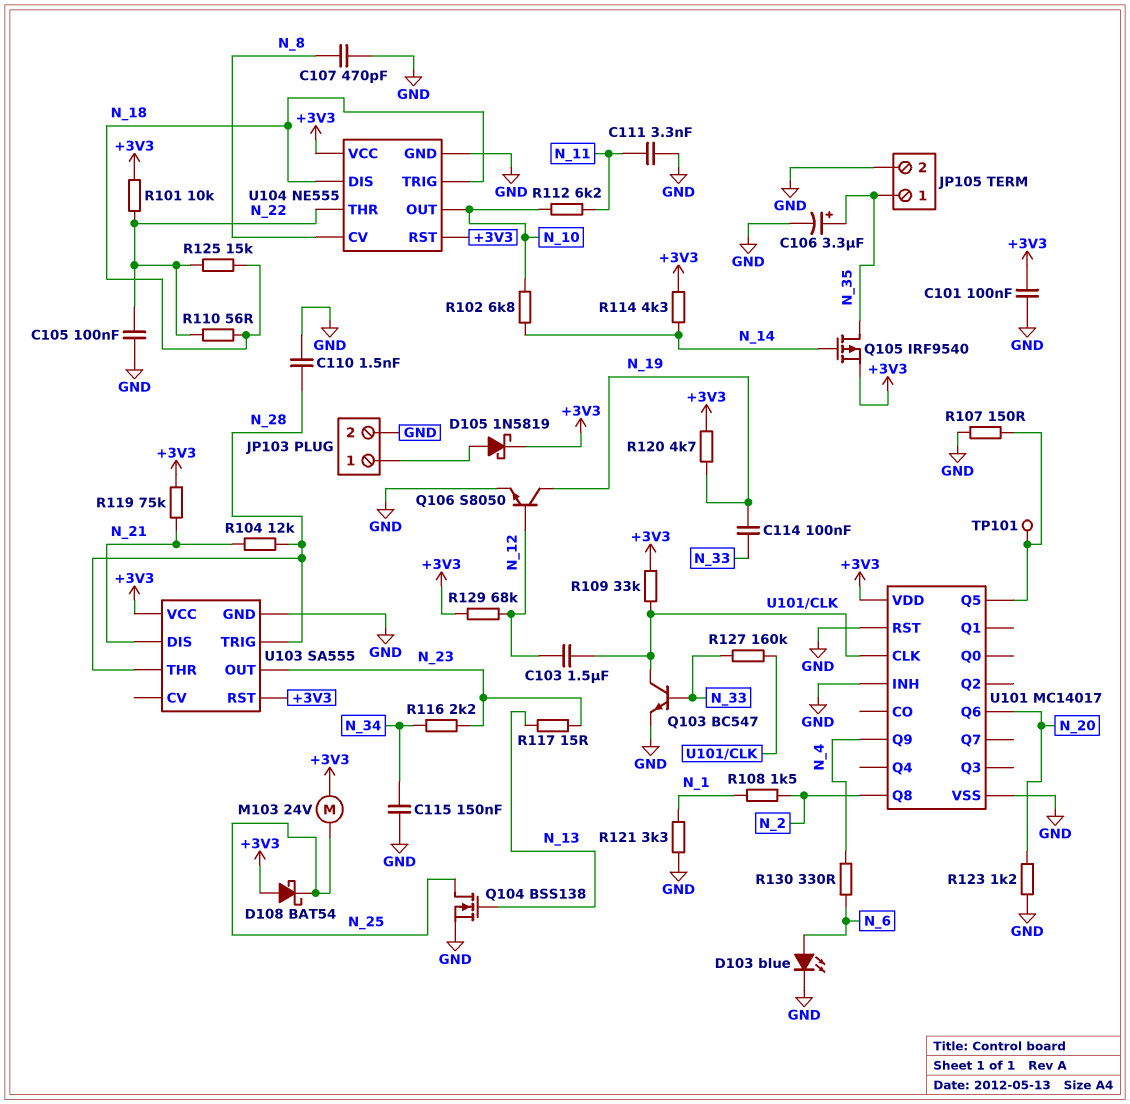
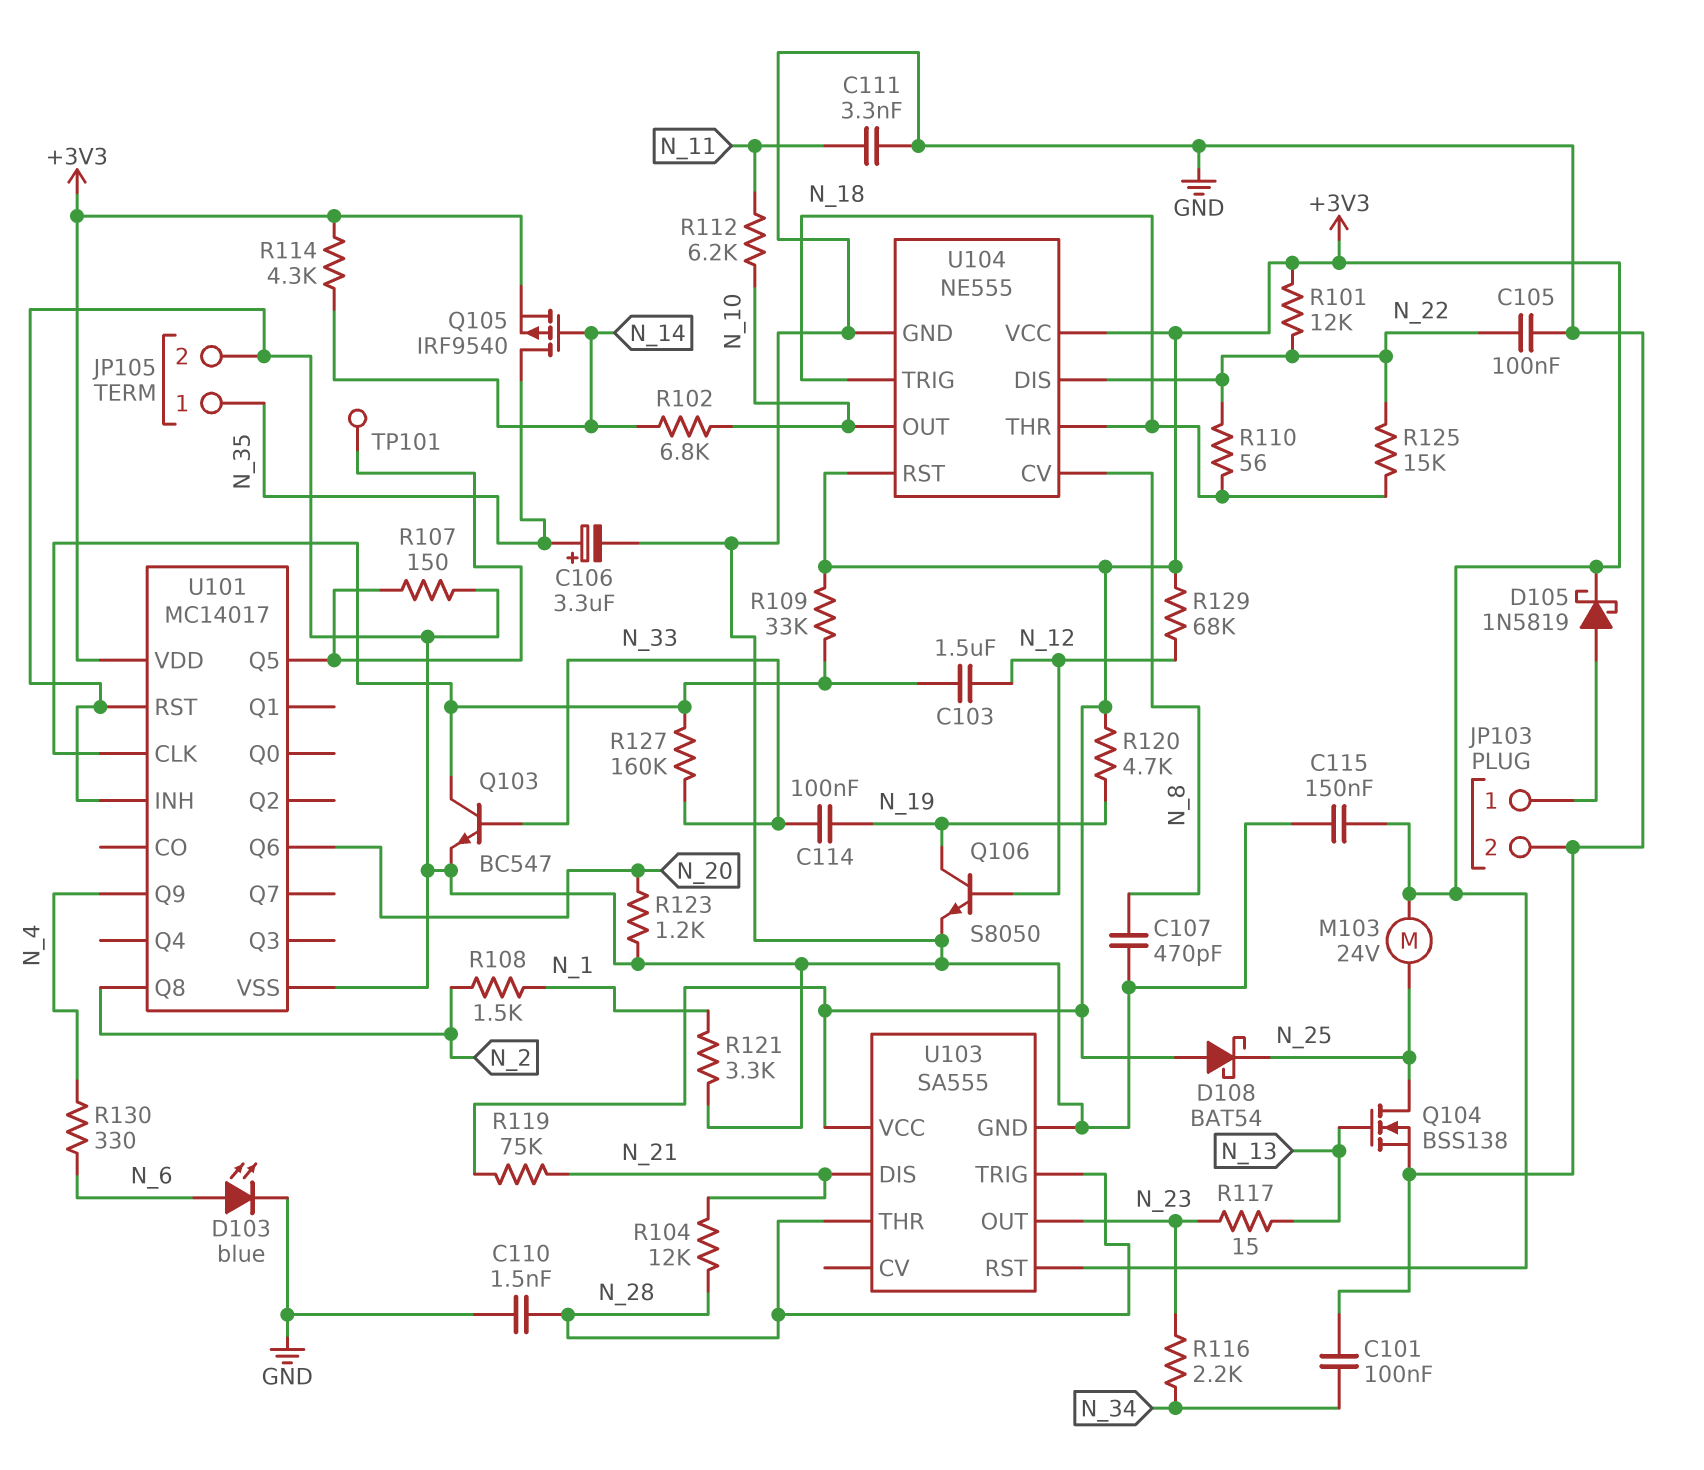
C101: 100nF (+3V3, GND) -> 100nF (GND, N_34)
C115: 150nF (GND, N_34) -> 150nF (+3V3, GND)
R101: 10k (+3V3, N_22) -> 12k (+3V3, N_22)
U104 pin DIS: N_18 -> N_22
U104 pin THR: N_22 -> N_18

